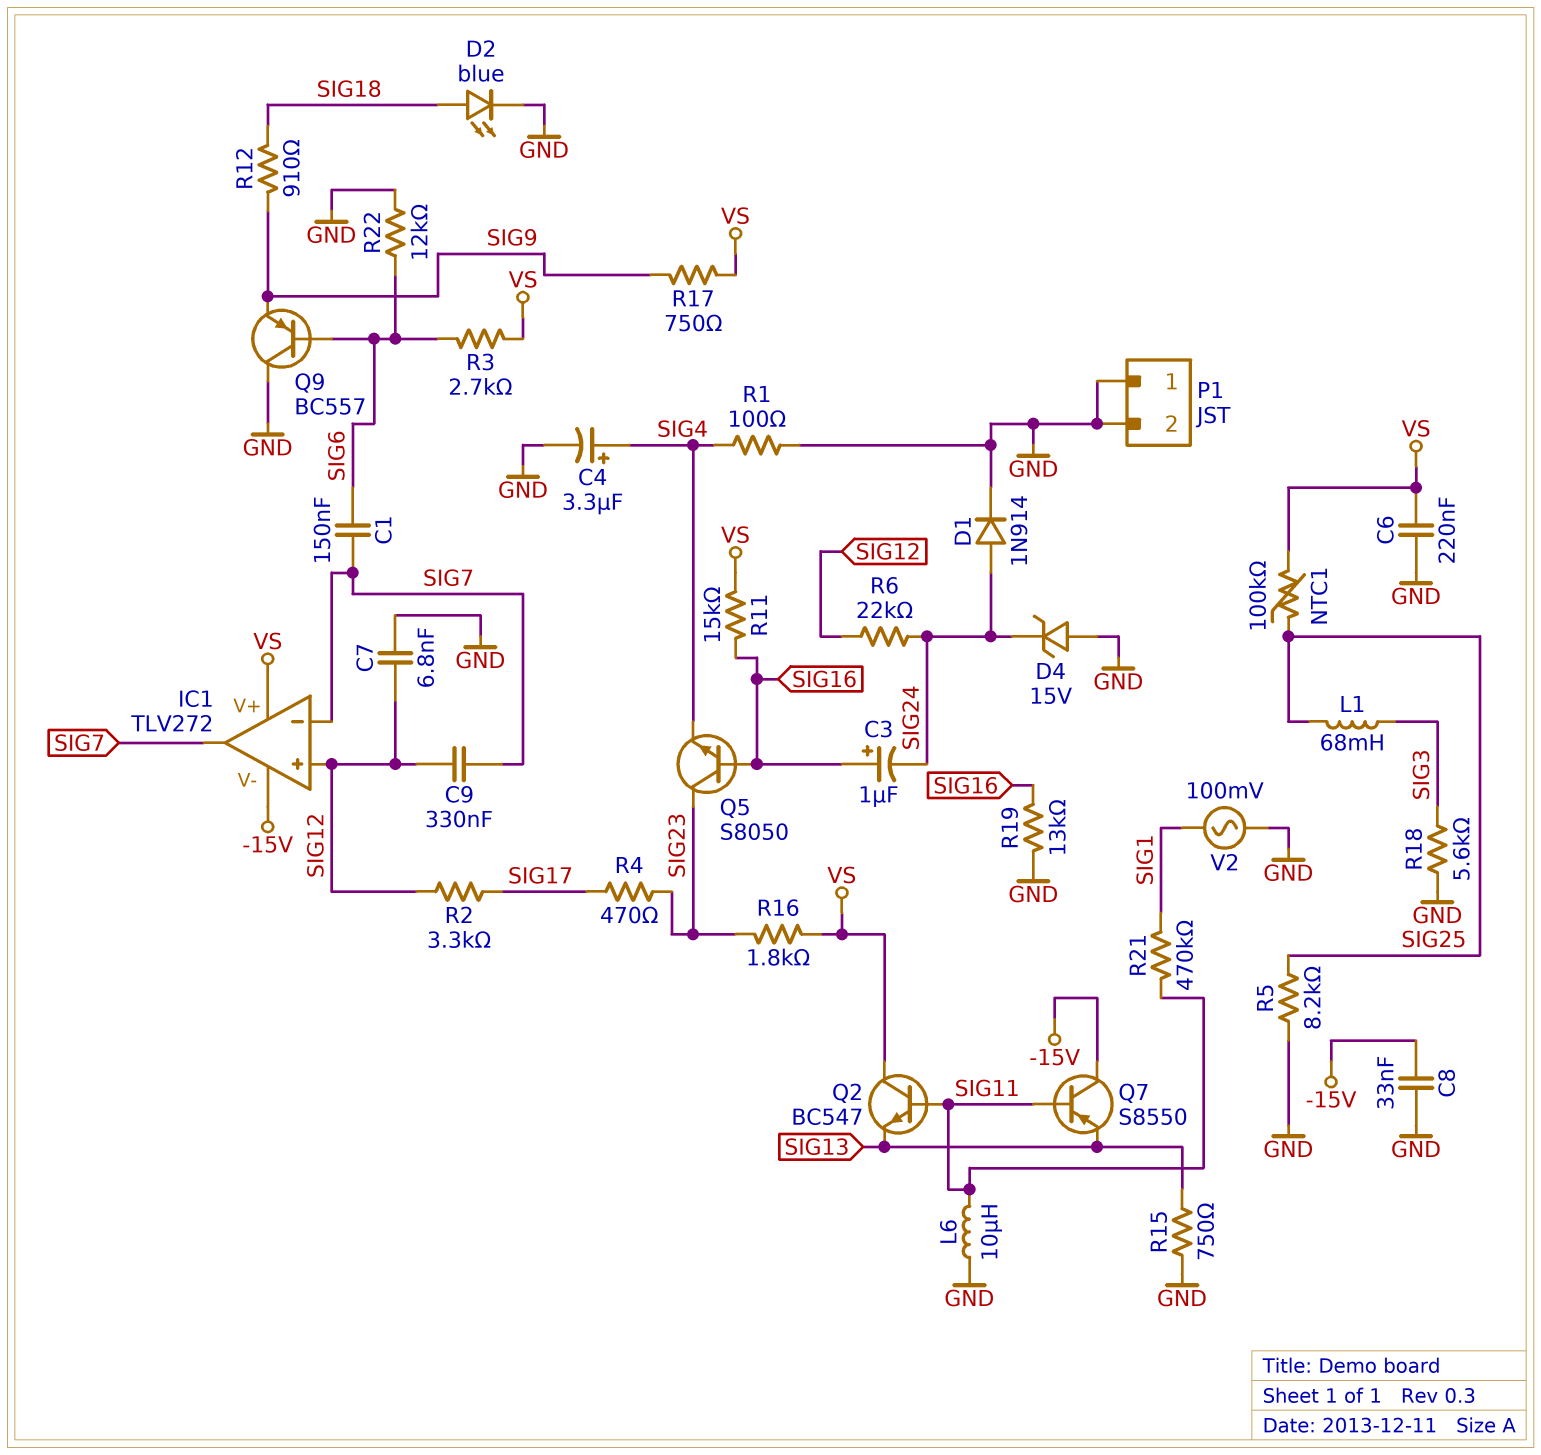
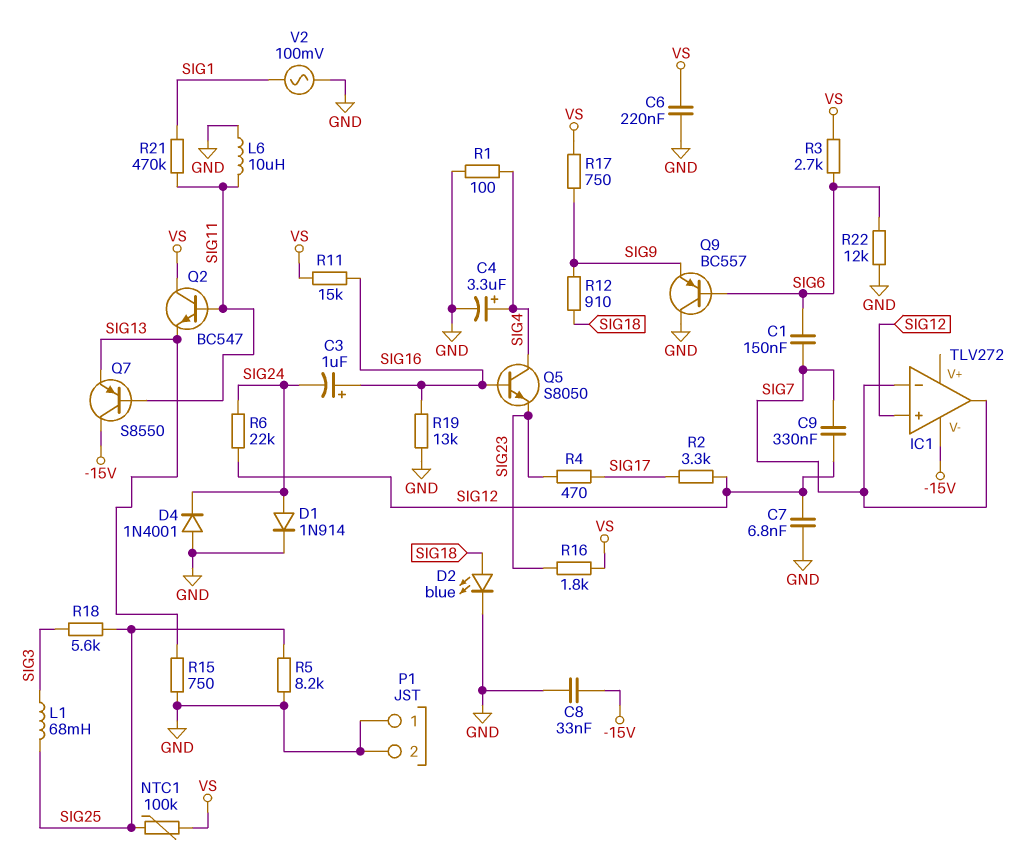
D4: zener 15V (A GND, K SIG24) -> diode 1N4001 (A GND, K SIG24)
IC1 pin V+: VS -> none
Q5: NPN S8050 (B SIG16, C SIG23, E SIG4) -> NPN S8050 (B SIG16, C SIG4, E SIG23)
R18: 5.6k (GND, SIG3) -> 5.6k (SIG3, SIG25)

